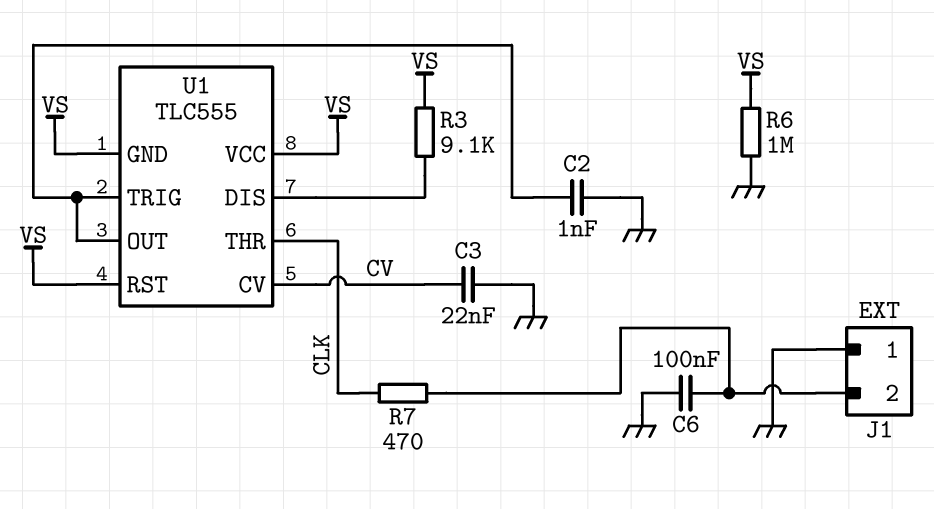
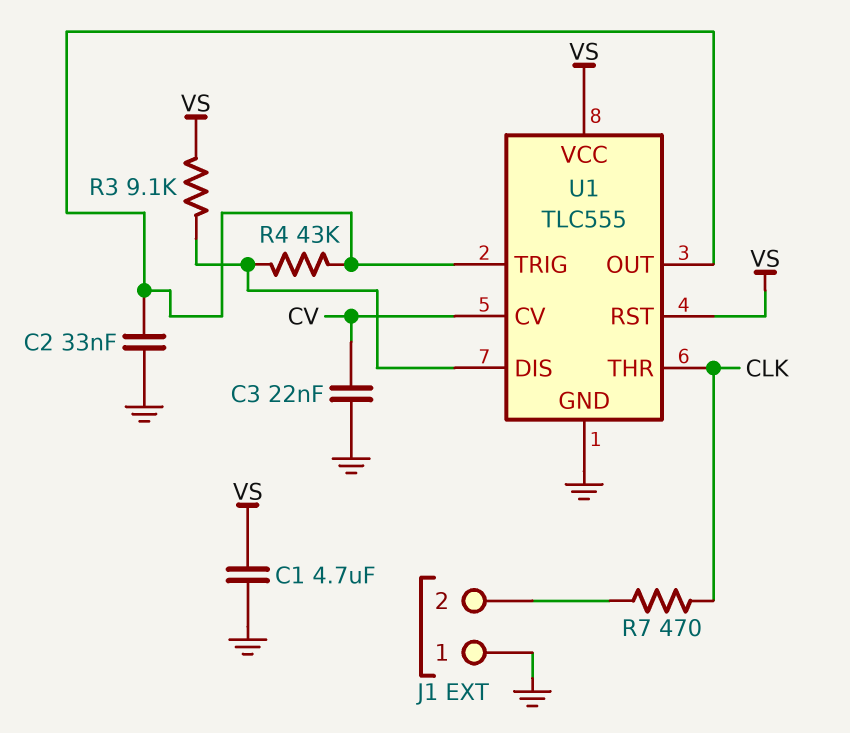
C1: none -> 4.7uF (GND, VS)
C2: 1nF (GND, U1/OUT) -> 33nF (GND, U1/OUT)
C6: 100nF (GND, J1/2) -> none
R4: none -> 43k (U1/DIS, U1/OUT)
R6: 1M (GND, VS) -> none
U1 pin GND: VS -> GND

